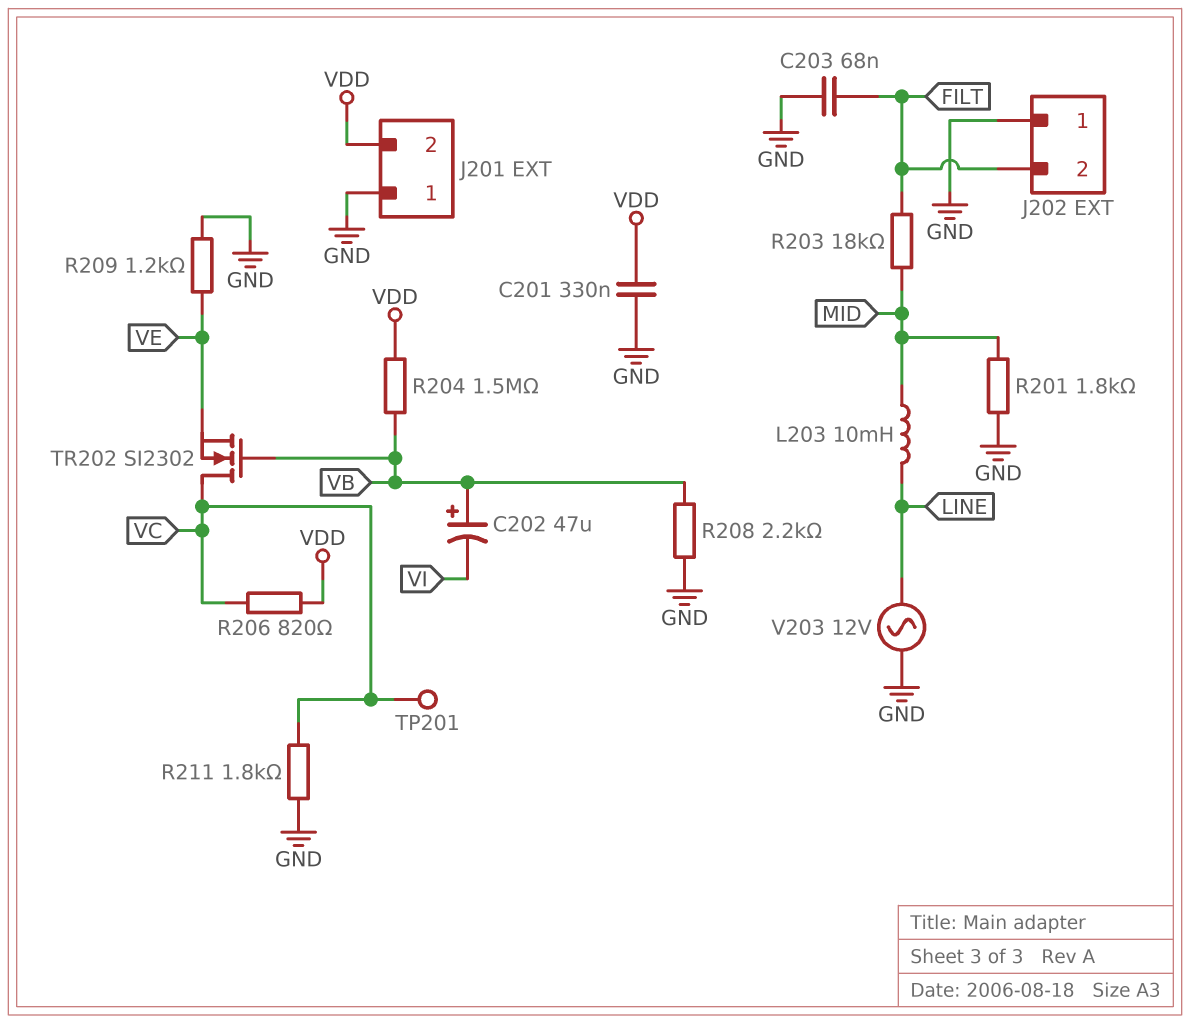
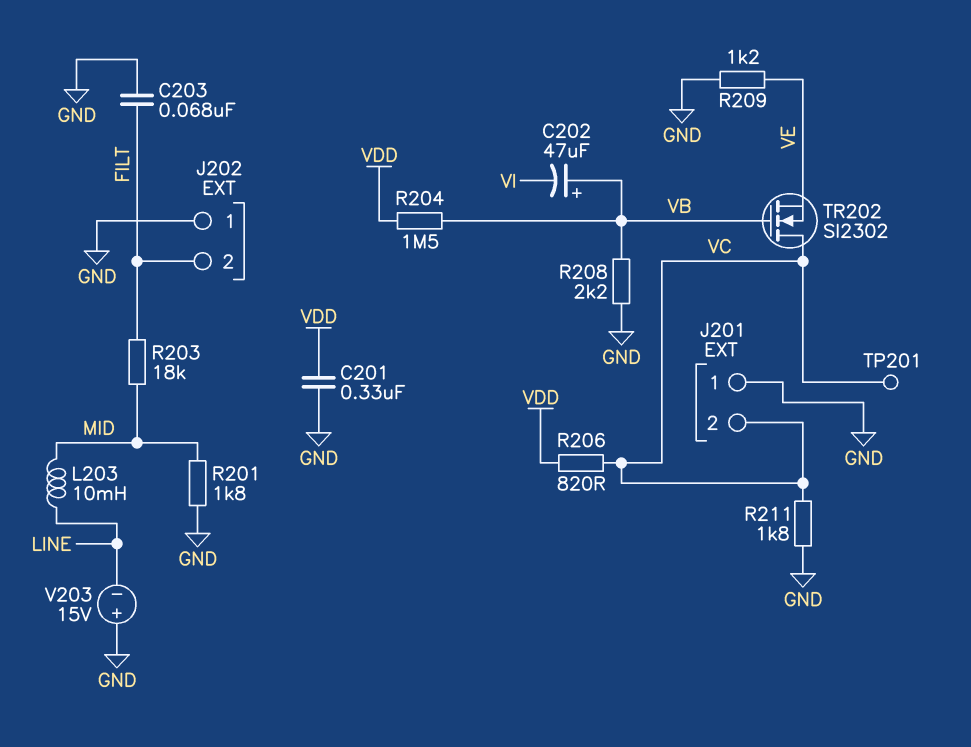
J201 pin 2: VDD -> VC
V203: AC 12V (GND, LINE) -> 15V (plus GND, minus LINE)

